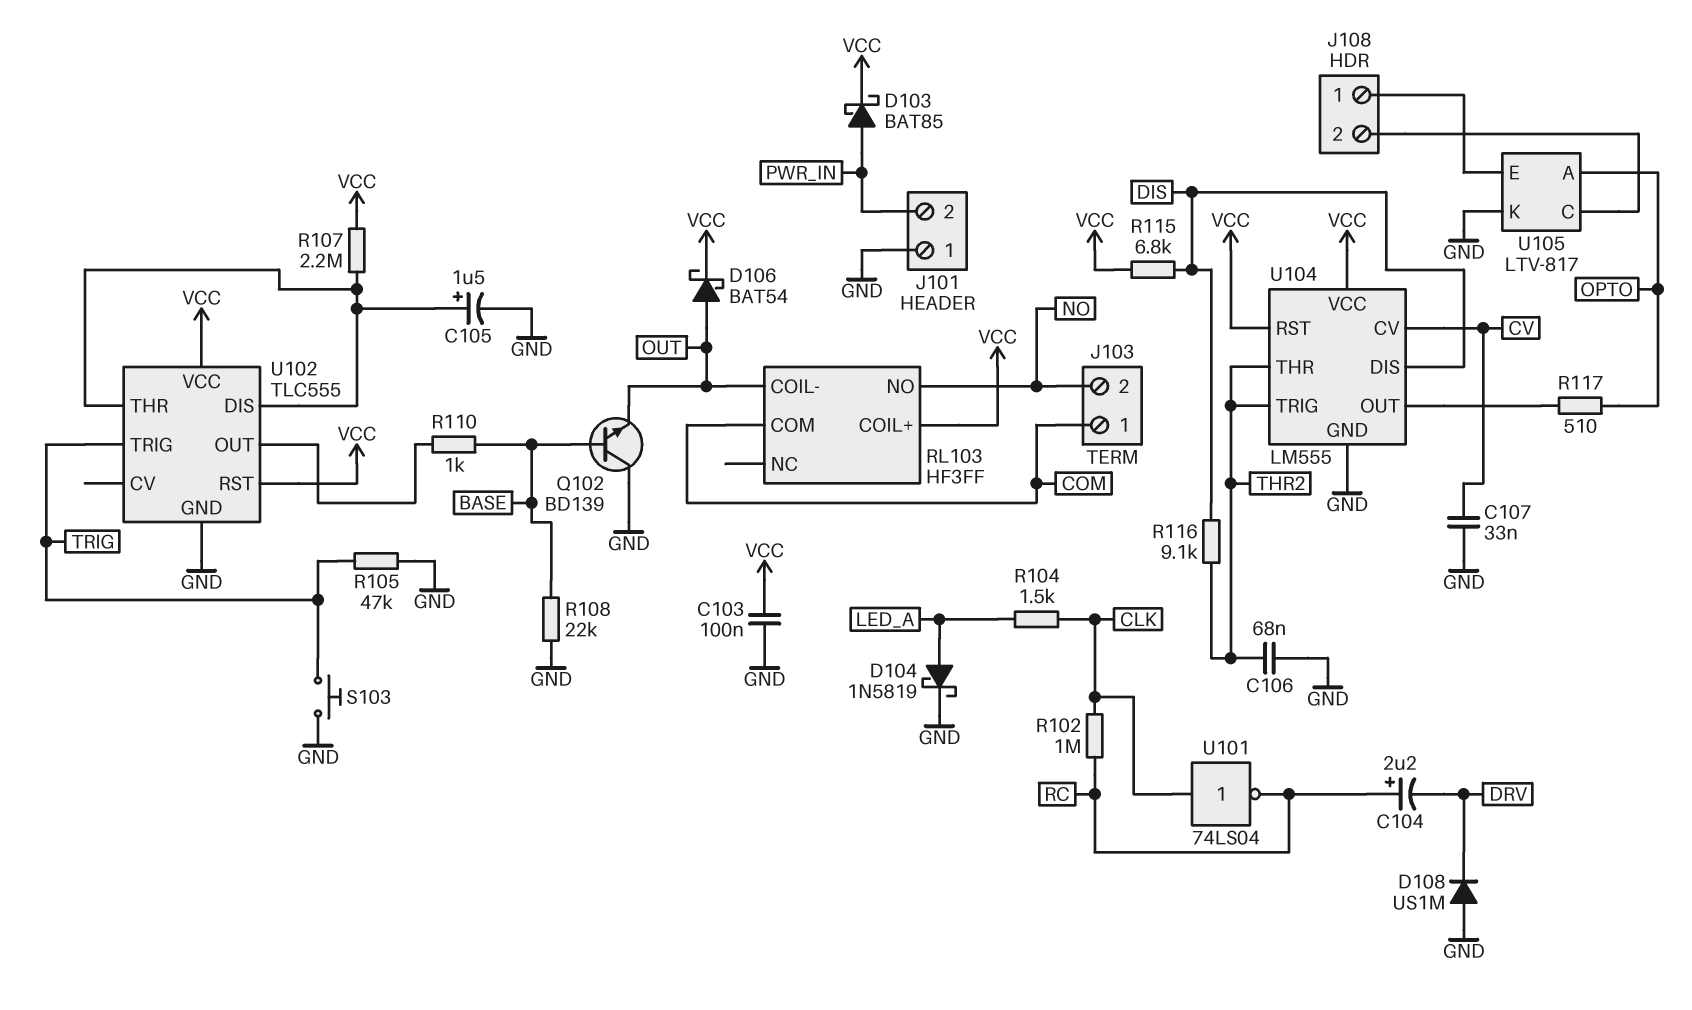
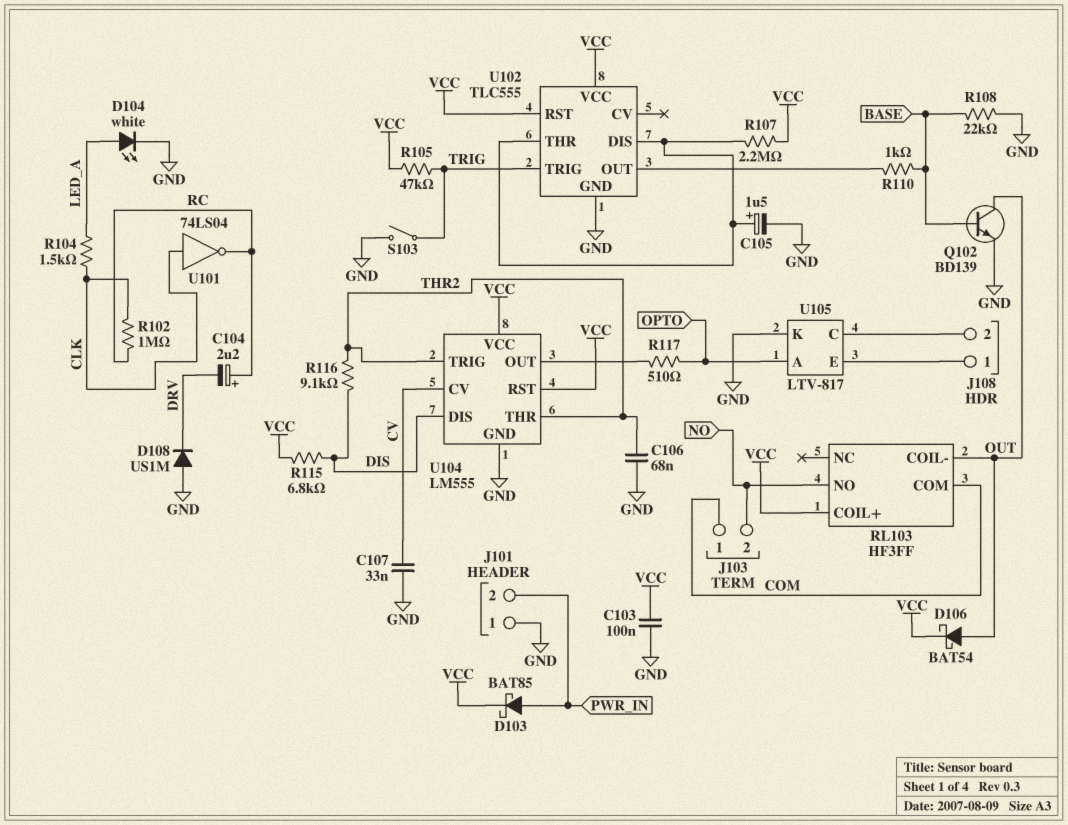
D104: schottky 1N5819 (A LED_A, K GND) -> LED white (A LED_A, K GND)
Q102: NPN BD139 (B BASE, C GND, E OUT) -> NPN BD139 (B BASE, C OUT, E GND)
R105: 47k (GND, TRIG) -> 47k (TRIG, VCC)
S103: button (GND, TRIG) -> switch (GND, TRIG)

